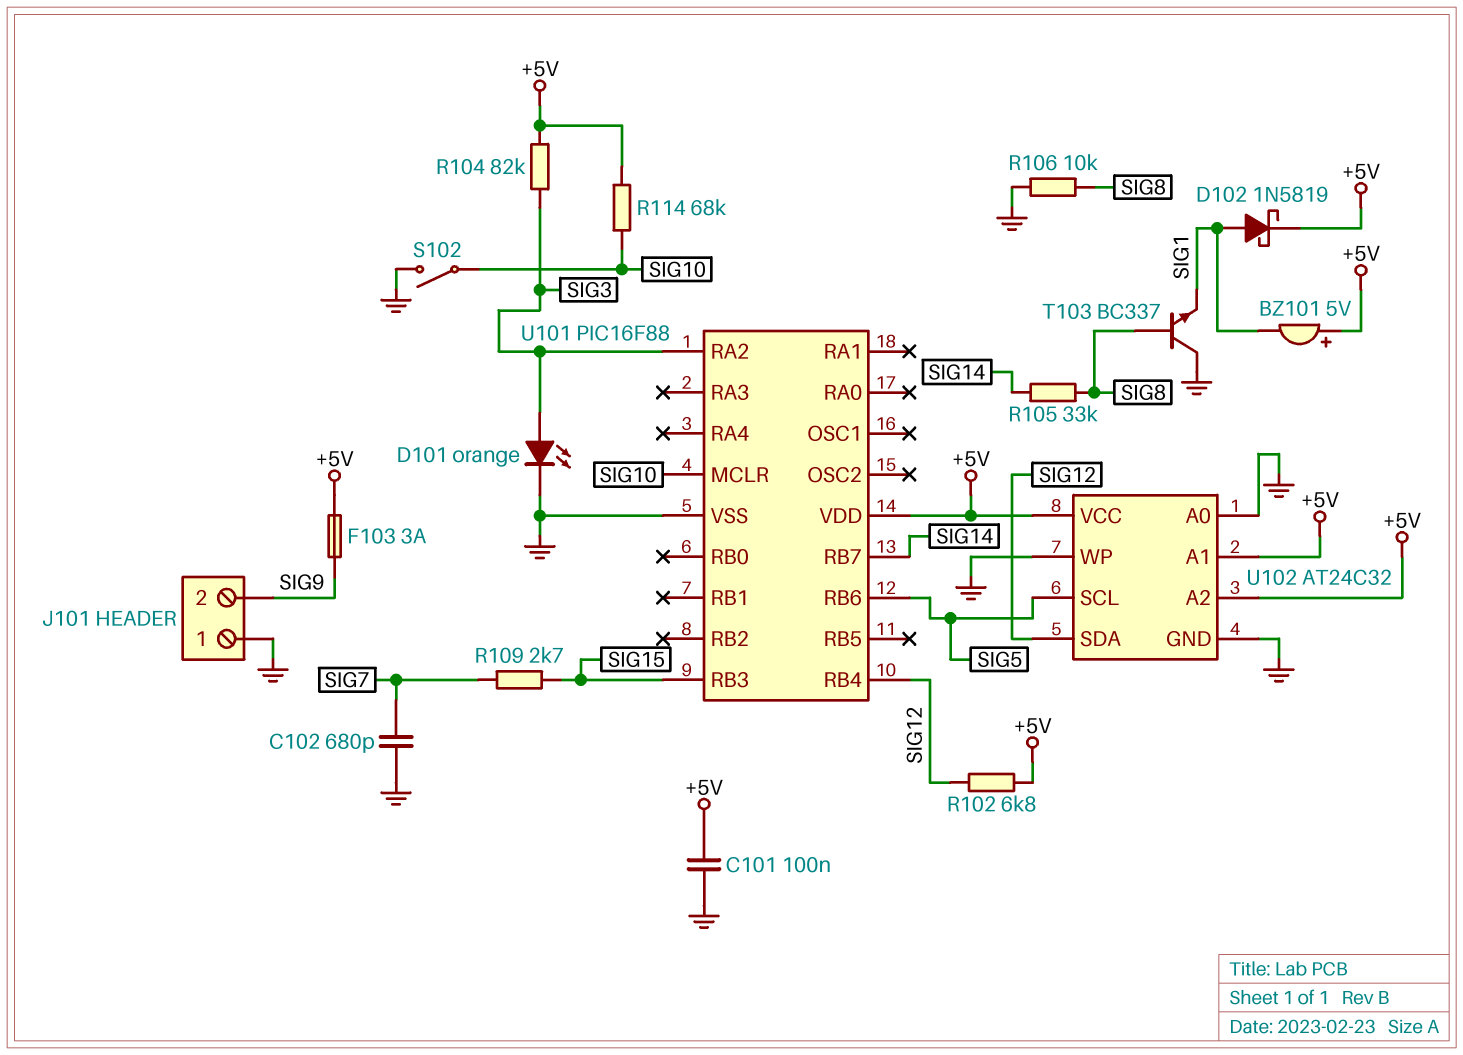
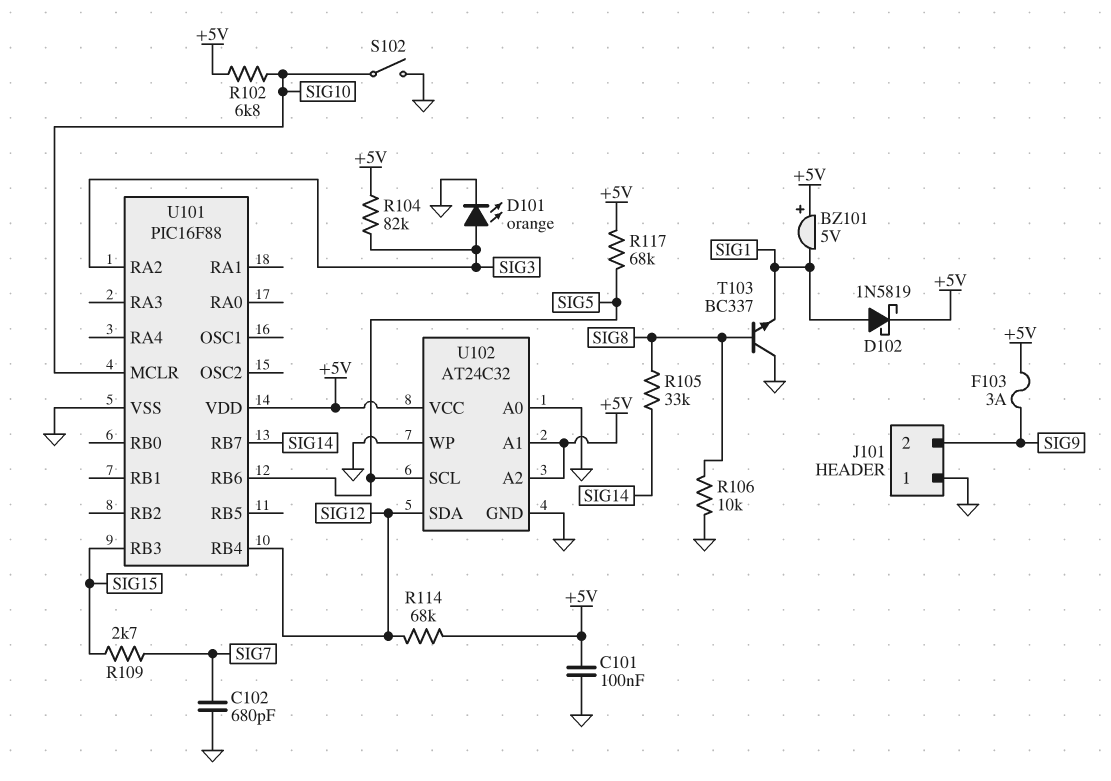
R102: 6.8k (+5V, SIG12) -> 6.8k (+5V, SIG10)
R114: 68k (+5V, SIG10) -> 68k (+5V, SIG12)
R117: none -> 68k (+5V, SIG5)

